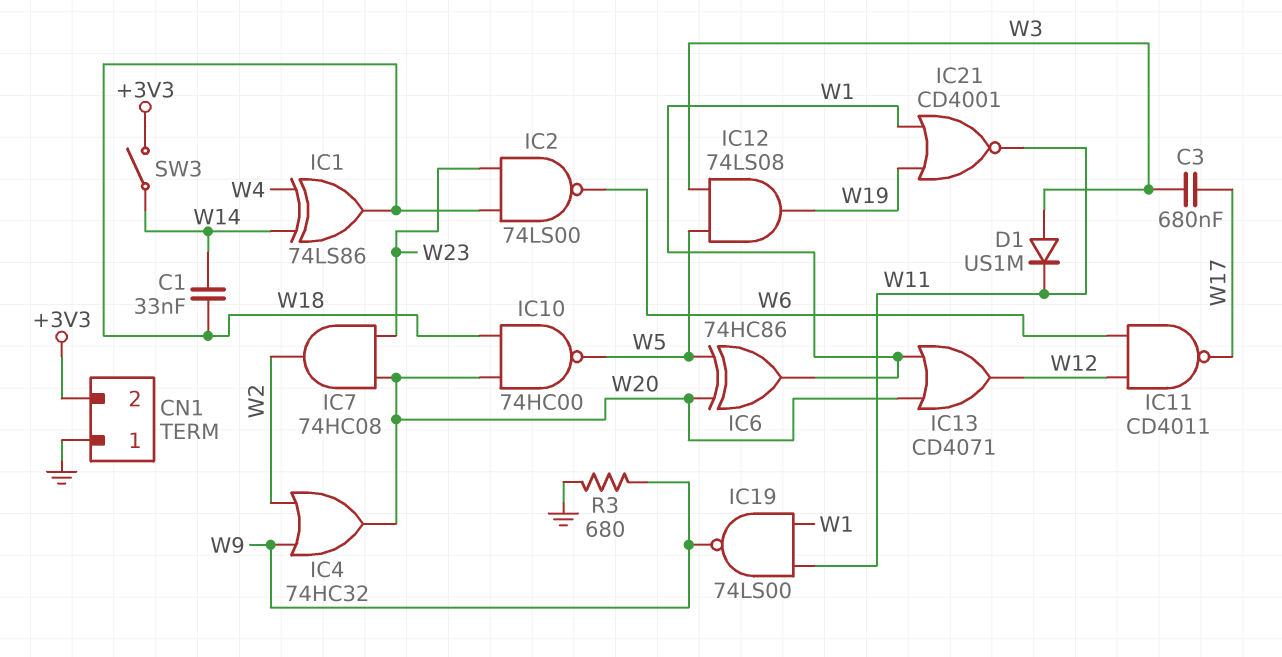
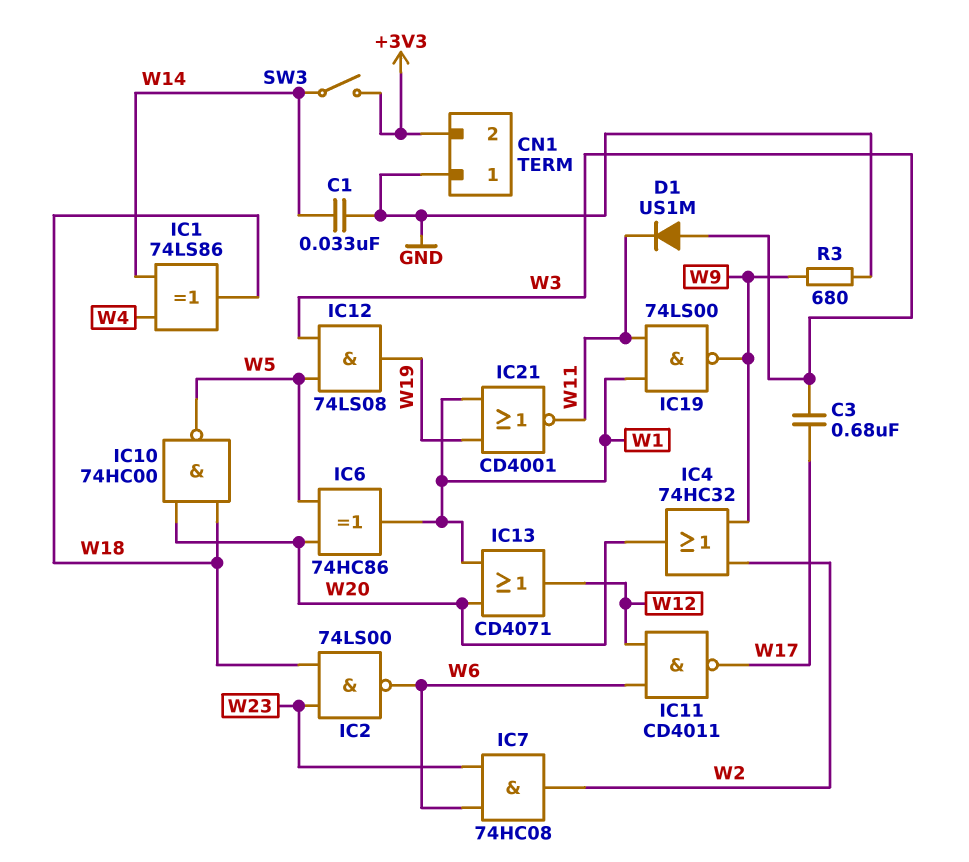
C1: 33nF (W14, W18) -> 33nF (GND, W14)
IC7: AND 74HC08 (in W20, in W23, out W2) -> AND 74HC08 (in W6, in W23, out W2)

